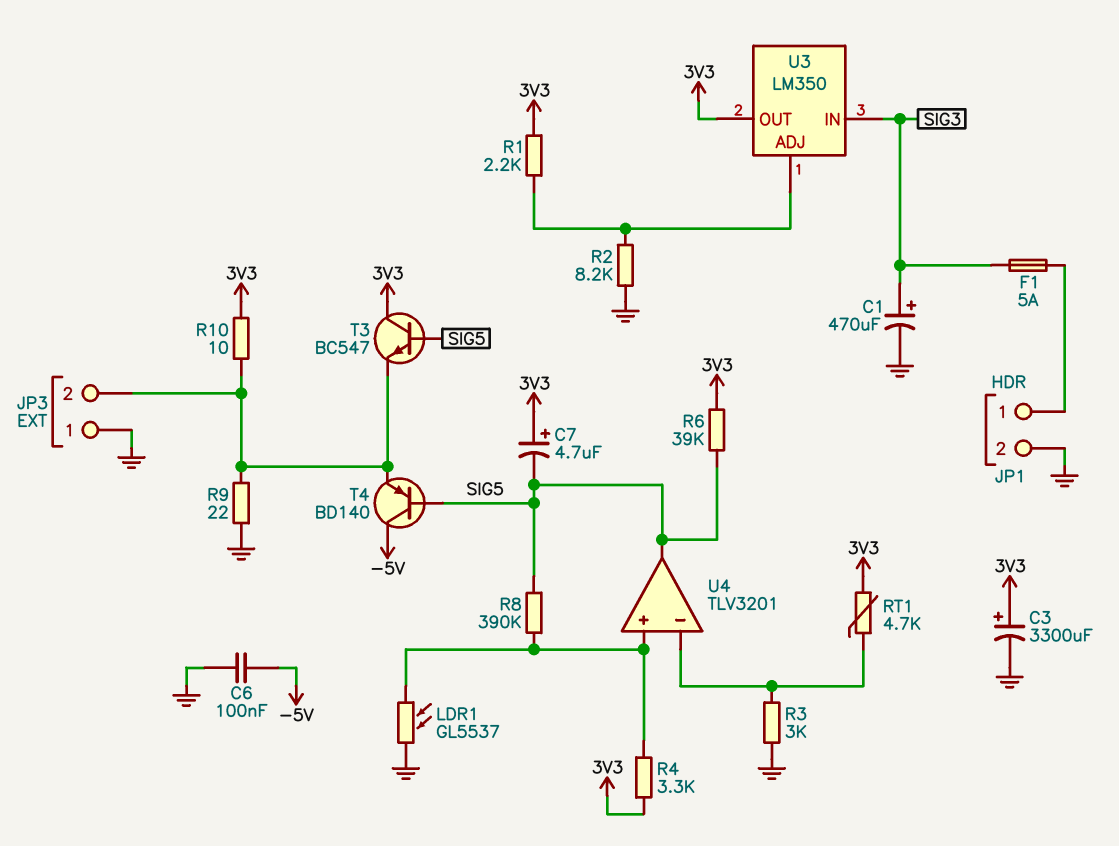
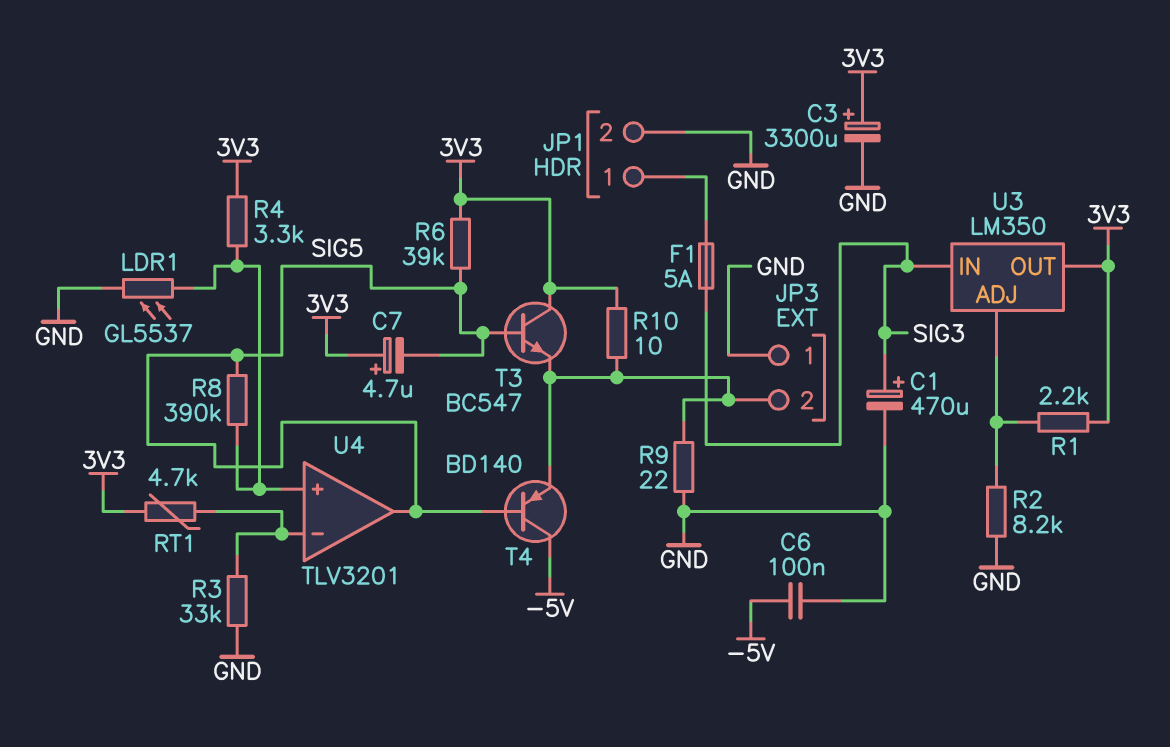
R3: 3k (GND, U4/in-) -> 33k (GND, U4/in-)

